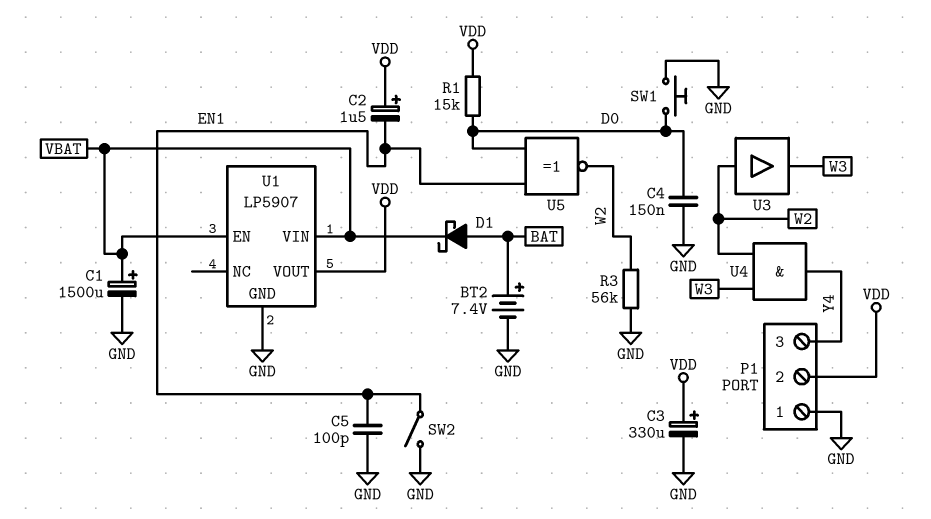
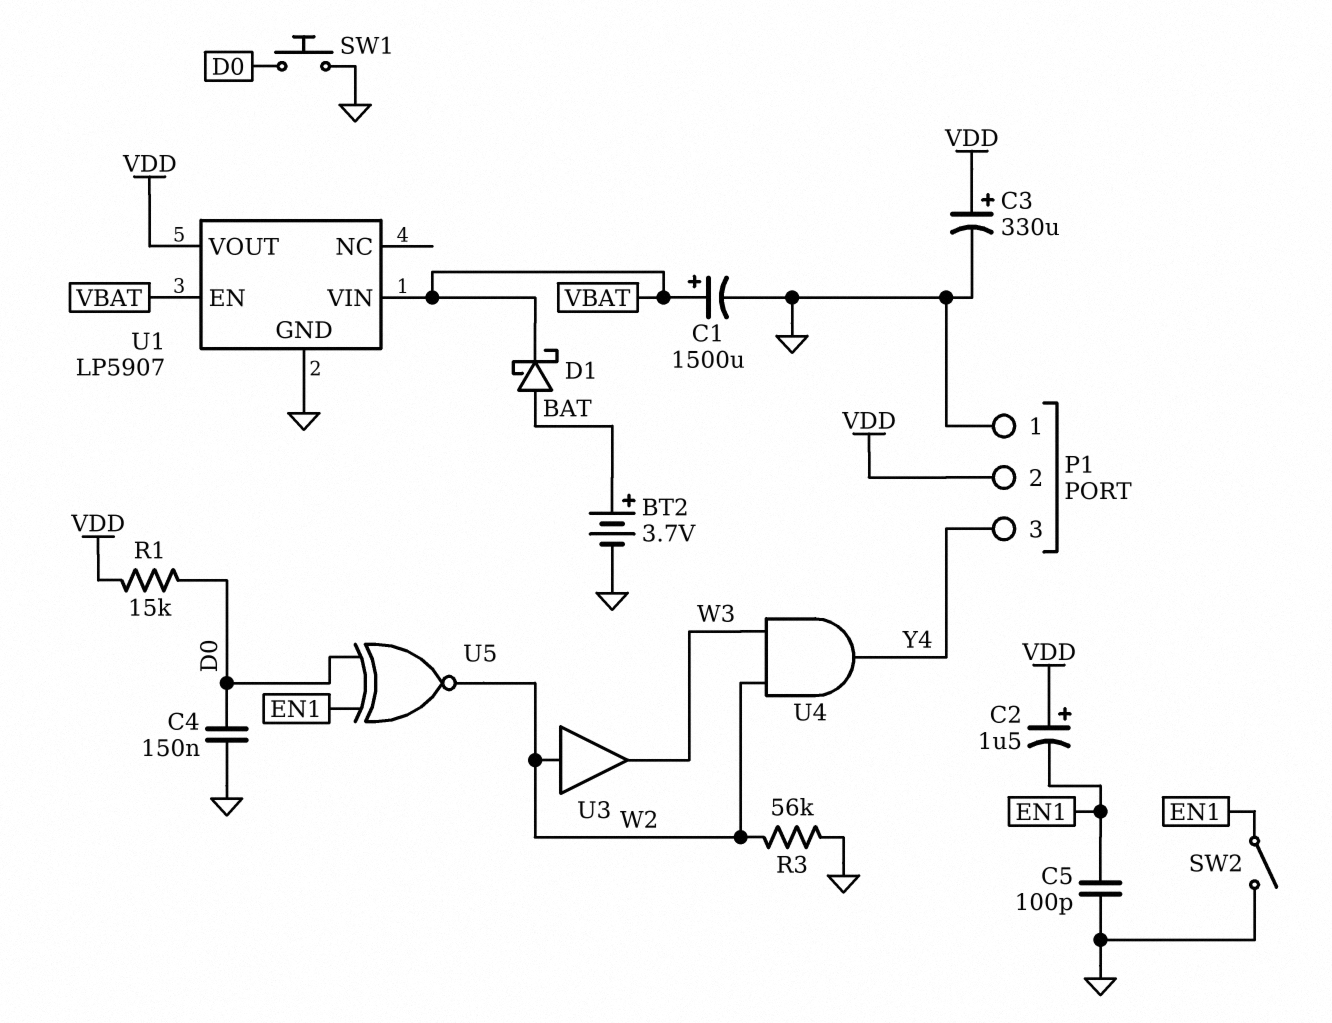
BT2: 7.4V (plus BAT, minus GND) -> 3.7V (plus BAT, minus GND)

